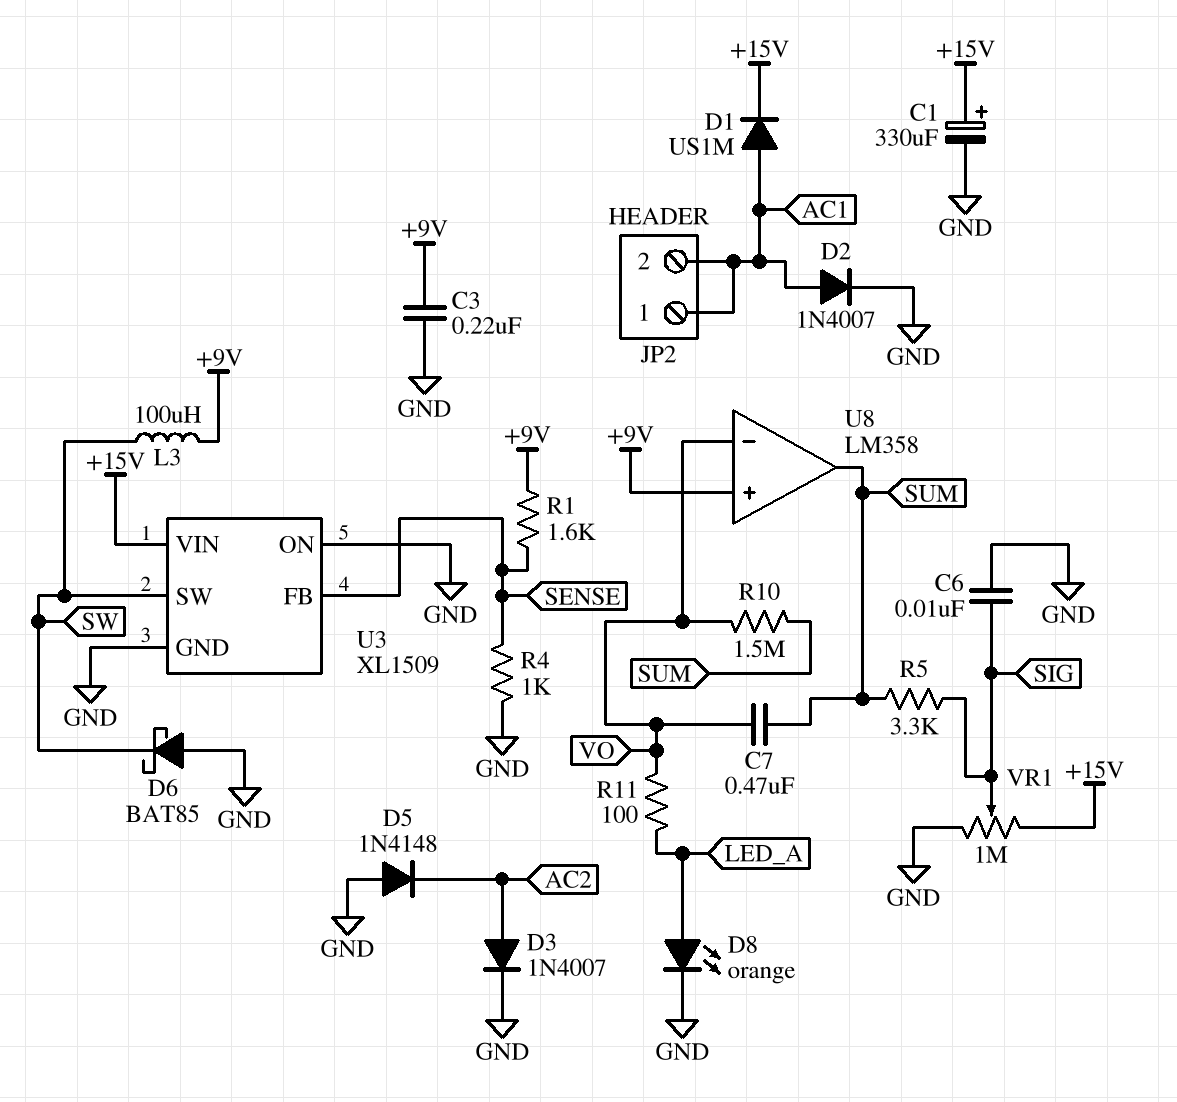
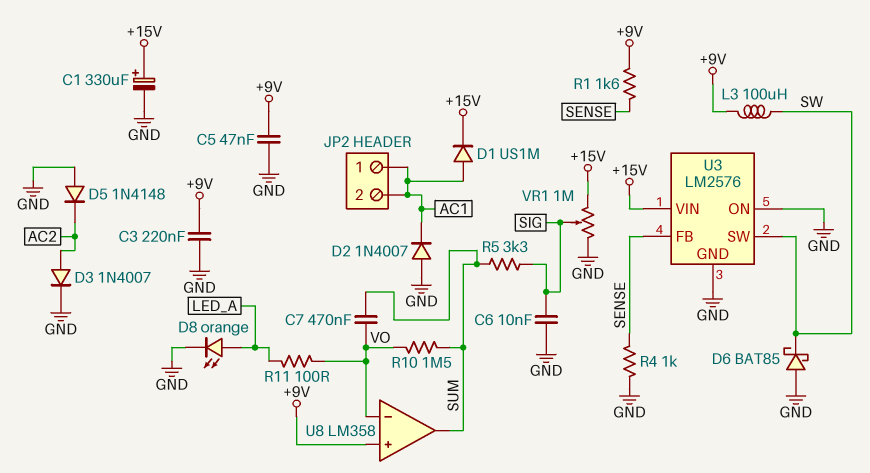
C5: none -> 47nF (+9V, GND)
D2: diode 1N4007 (A AC1, K GND) -> diode 1N4007 (A GND, K AC1)
U3: XL1509 -> LM2576

